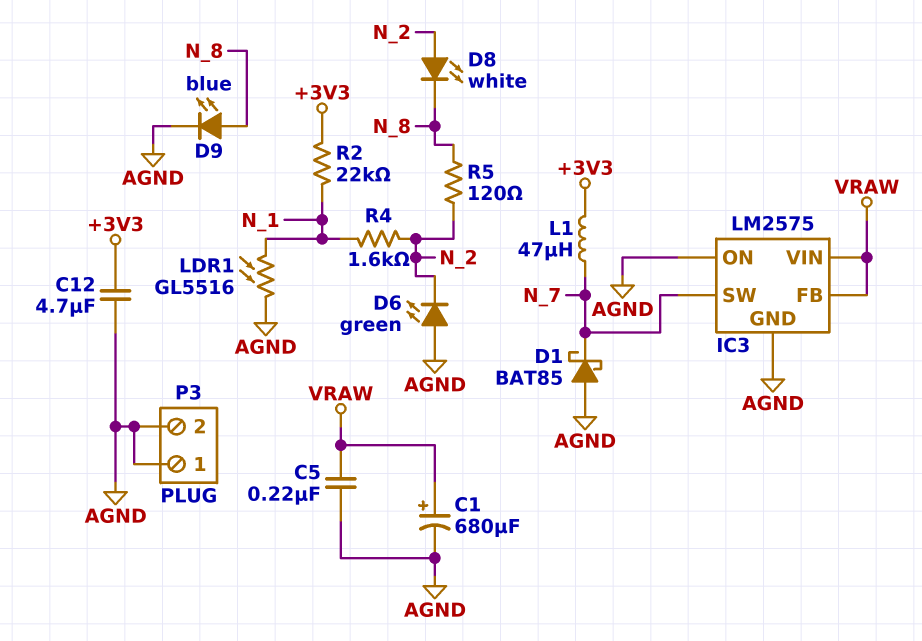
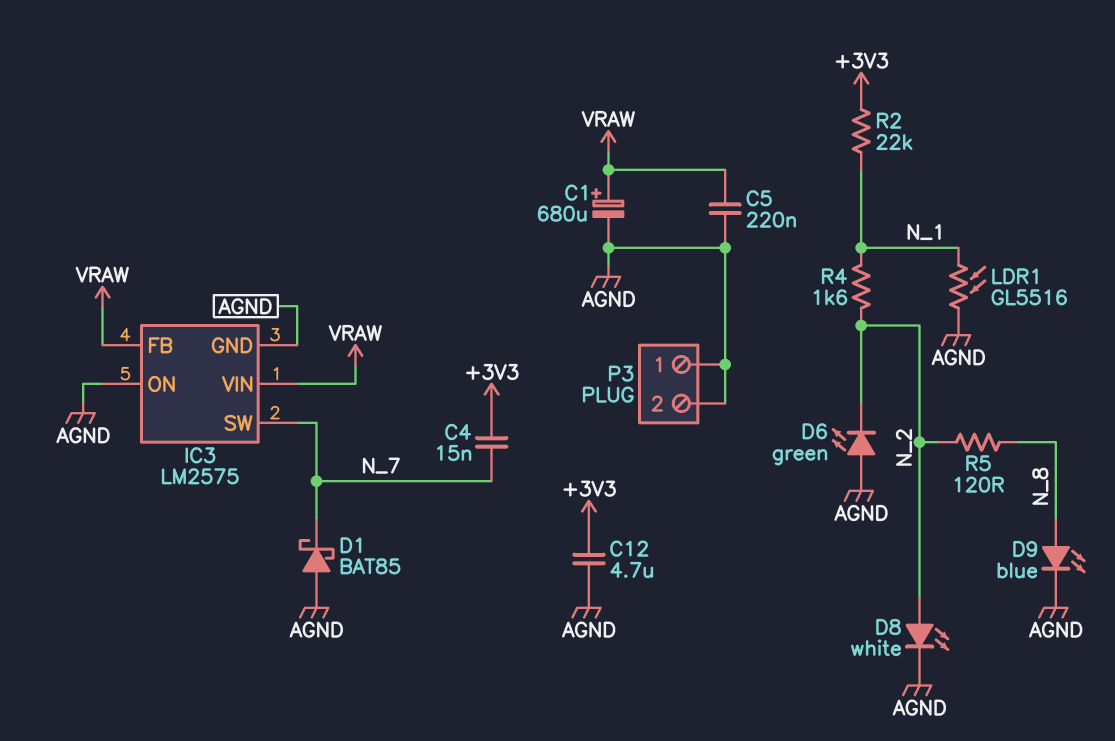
C4: none -> 15nF (+3V3, N_7)
D8: LED white (A N_2, K N_8) -> LED white (A N_2, K AGND)
L1: 47uH (+3V3, N_7) -> none

